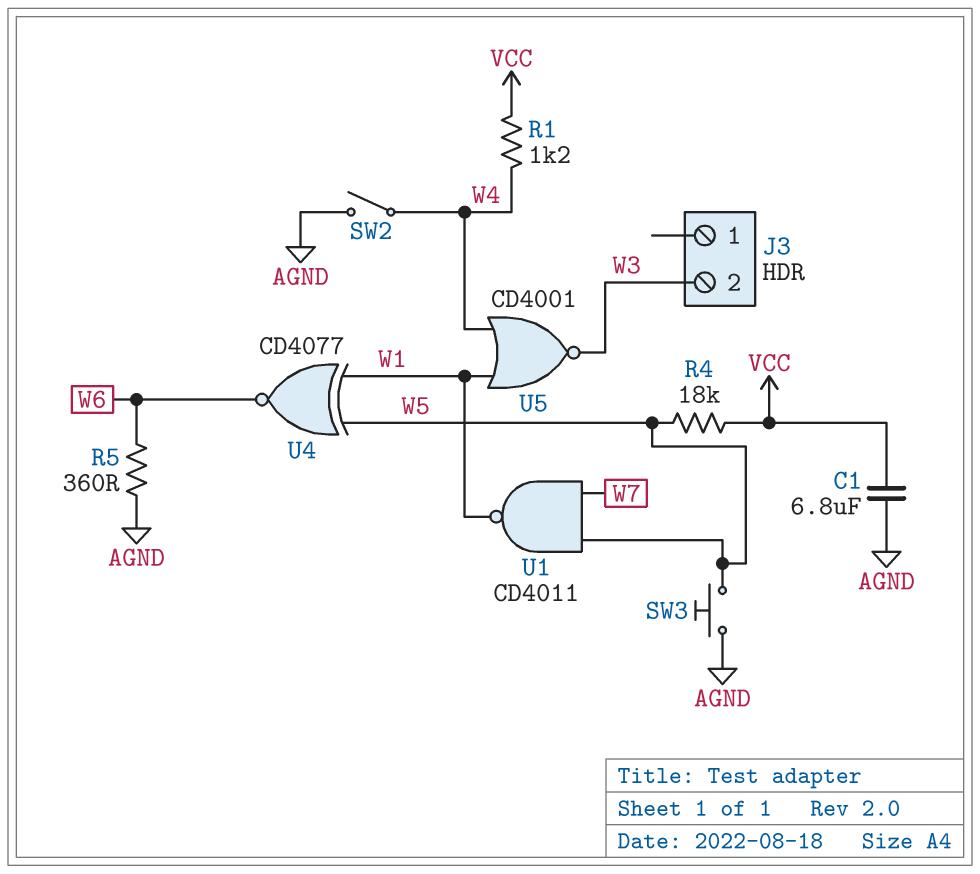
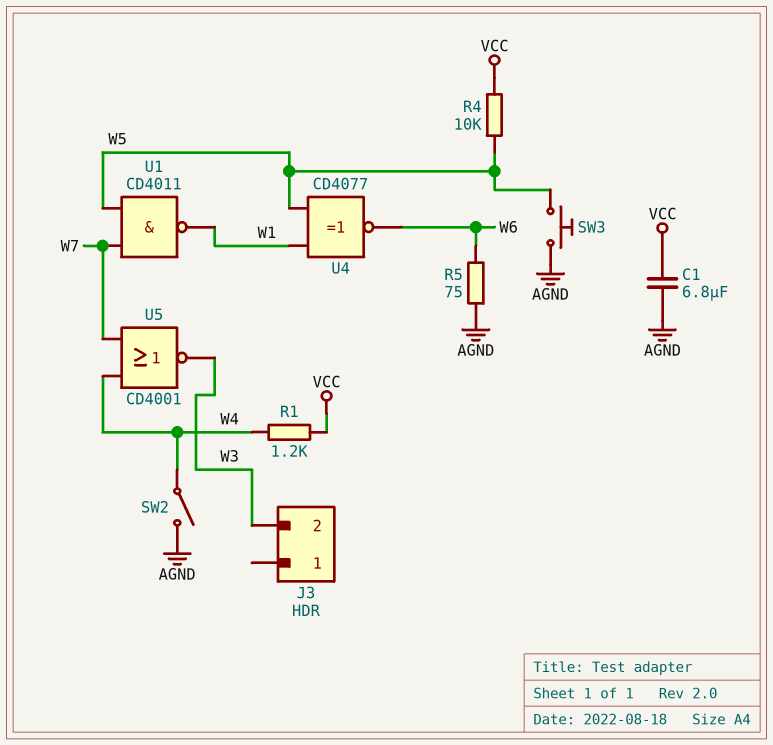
R4: 18k (VCC, W5) -> 10k (VCC, W5)
R5: 360 (AGND, W6) -> 75 (AGND, W6)
U5: NOR CD4001 (in W1, in W4, out W3) -> NOR CD4001 (in W4, in W7, out W3)

